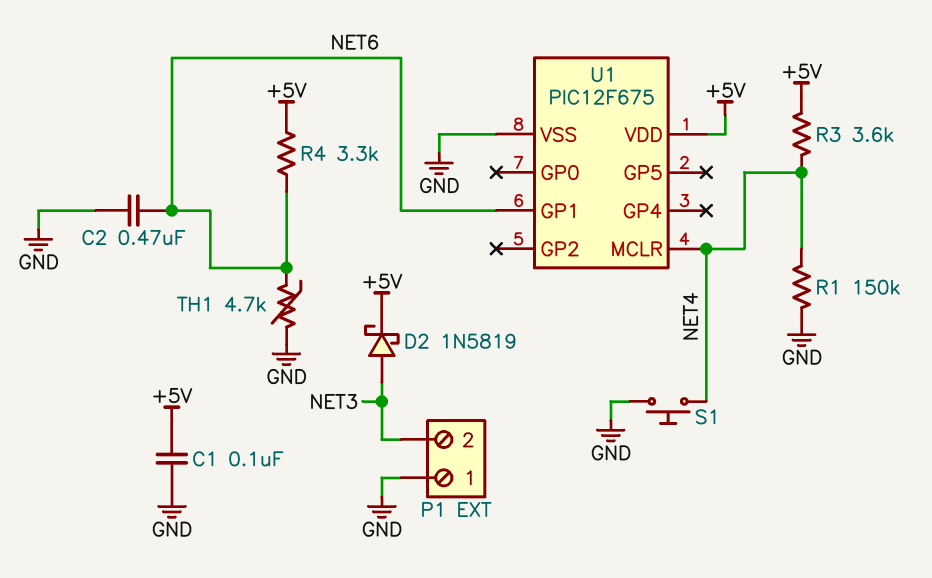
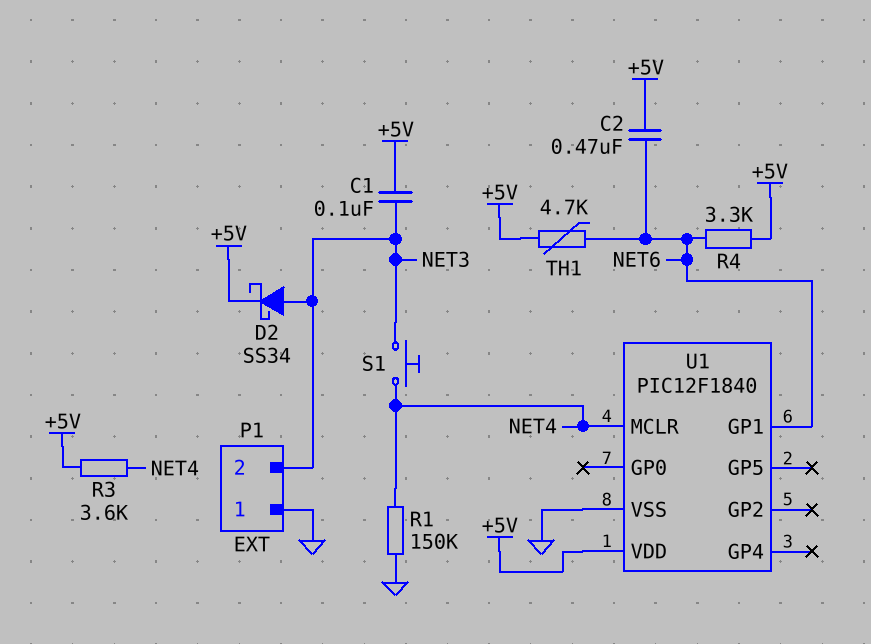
C1: 100nF (+5V, GND) -> 100nF (+5V, NET3)
C2: 470nF (GND, NET6) -> 470nF (+5V, NET6)
D2: schottky 1N5819 (A NET3, K +5V) -> schottky SS34 (A NET3, K +5V)
S1: button (GND, NET4) -> button (NET3, NET4)
TH1: 4.7k (GND, NET6) -> 4.7k (+5V, NET6)
U1: PIC12F675 -> PIC12F1840

